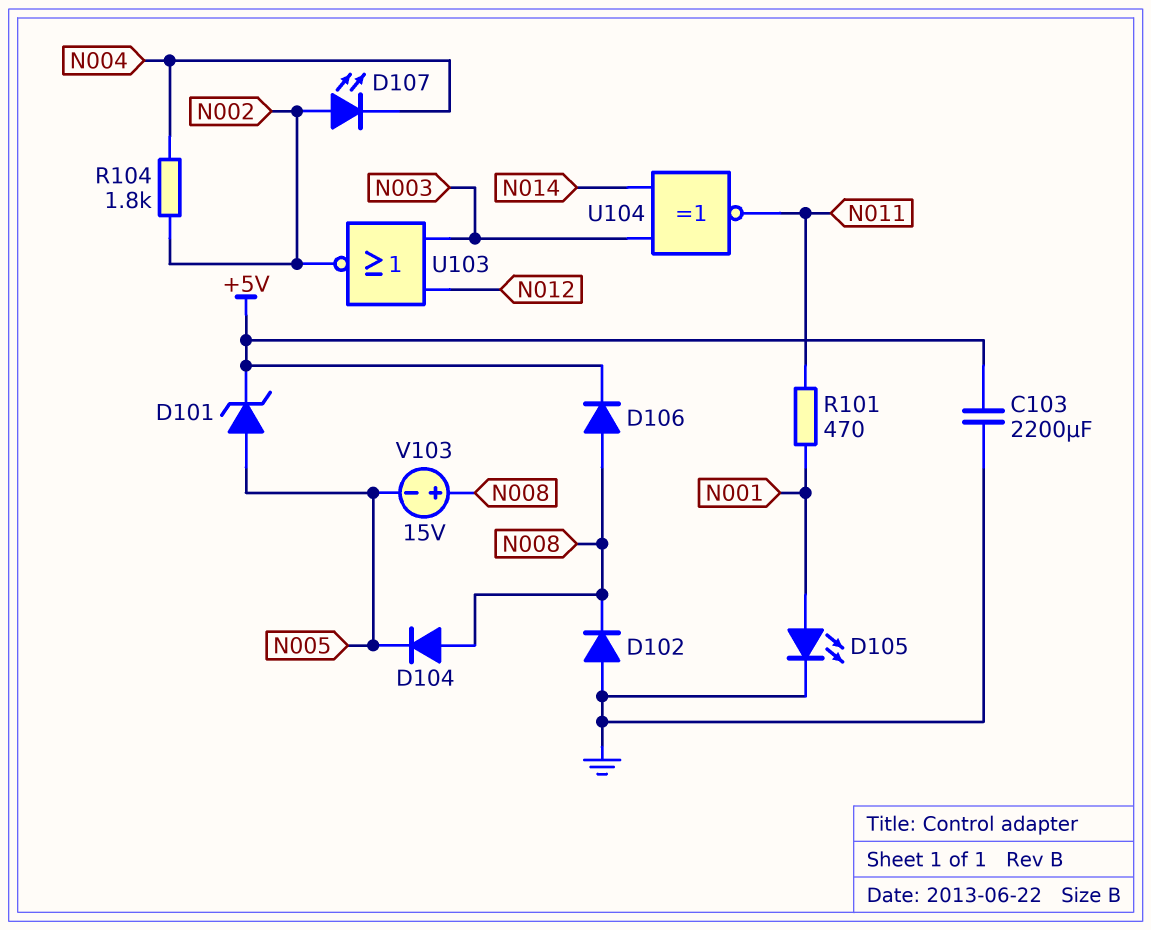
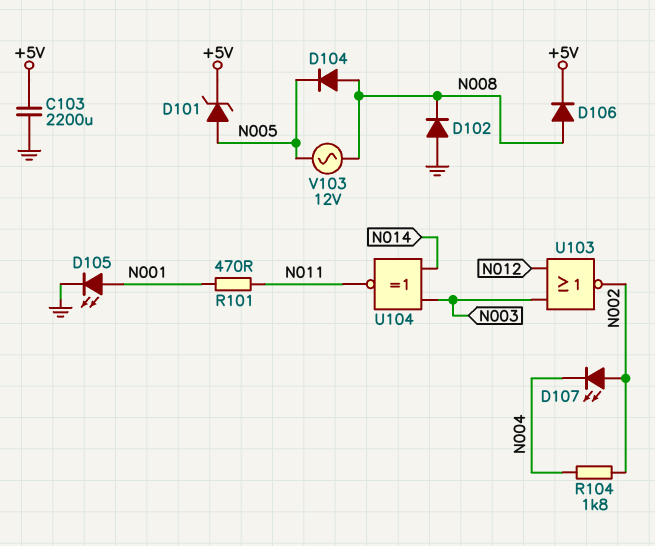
V103: 15V (plus N008, minus N005) -> AC 12V (N005, N008)

